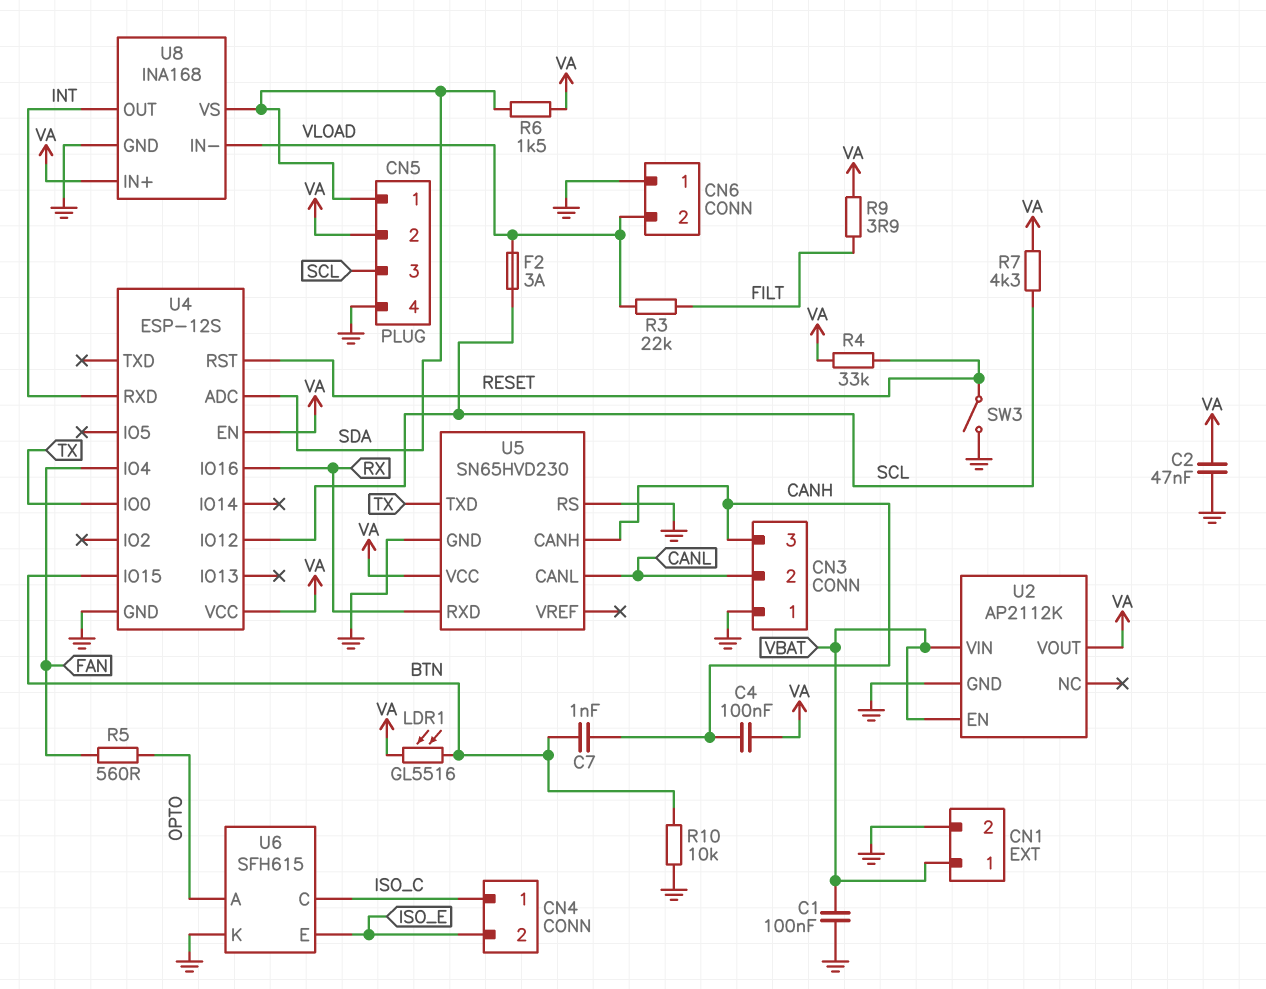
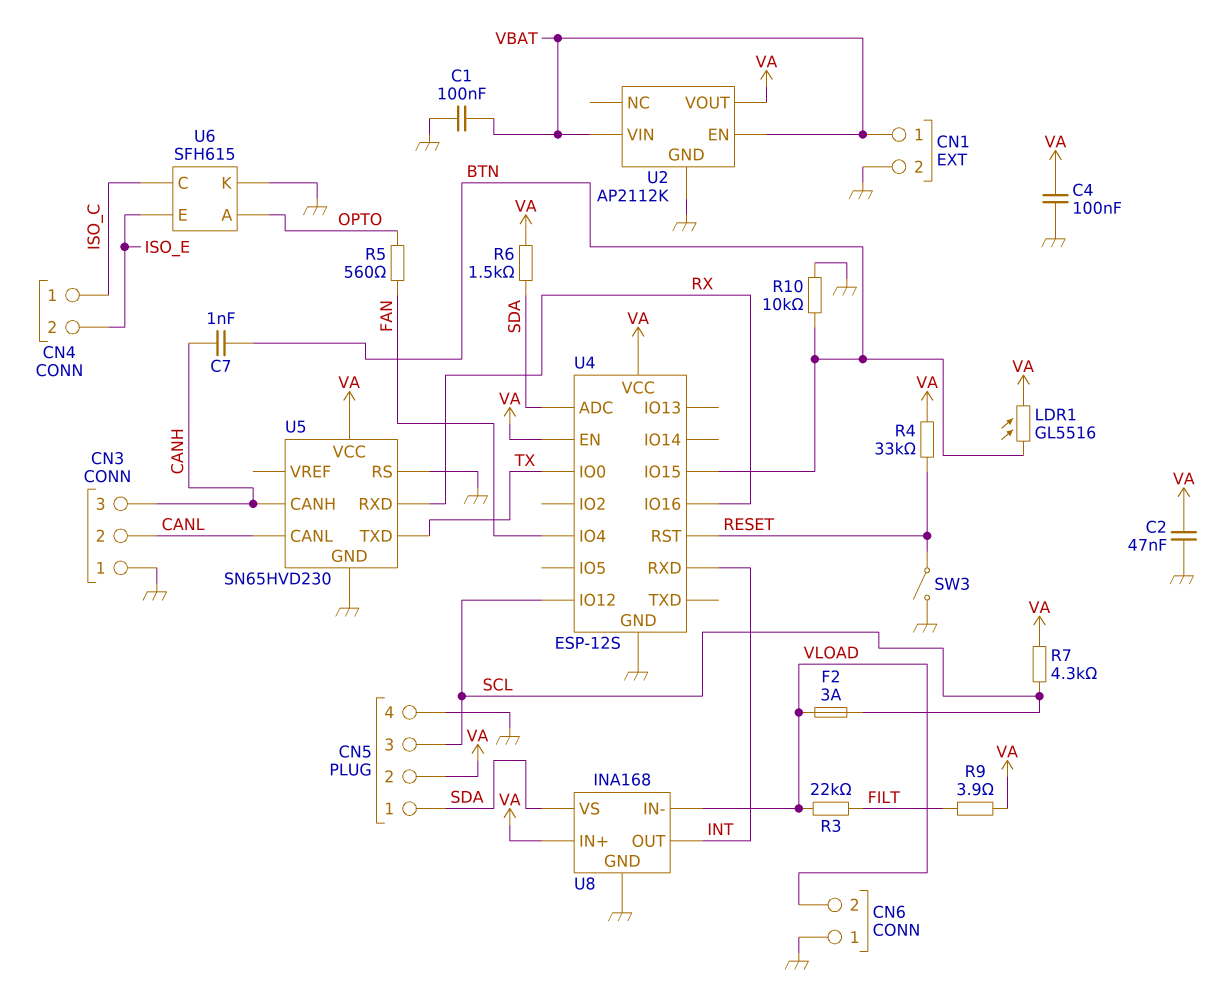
C4: 100nF (CANH, VA) -> 100nF (GND, VA)

